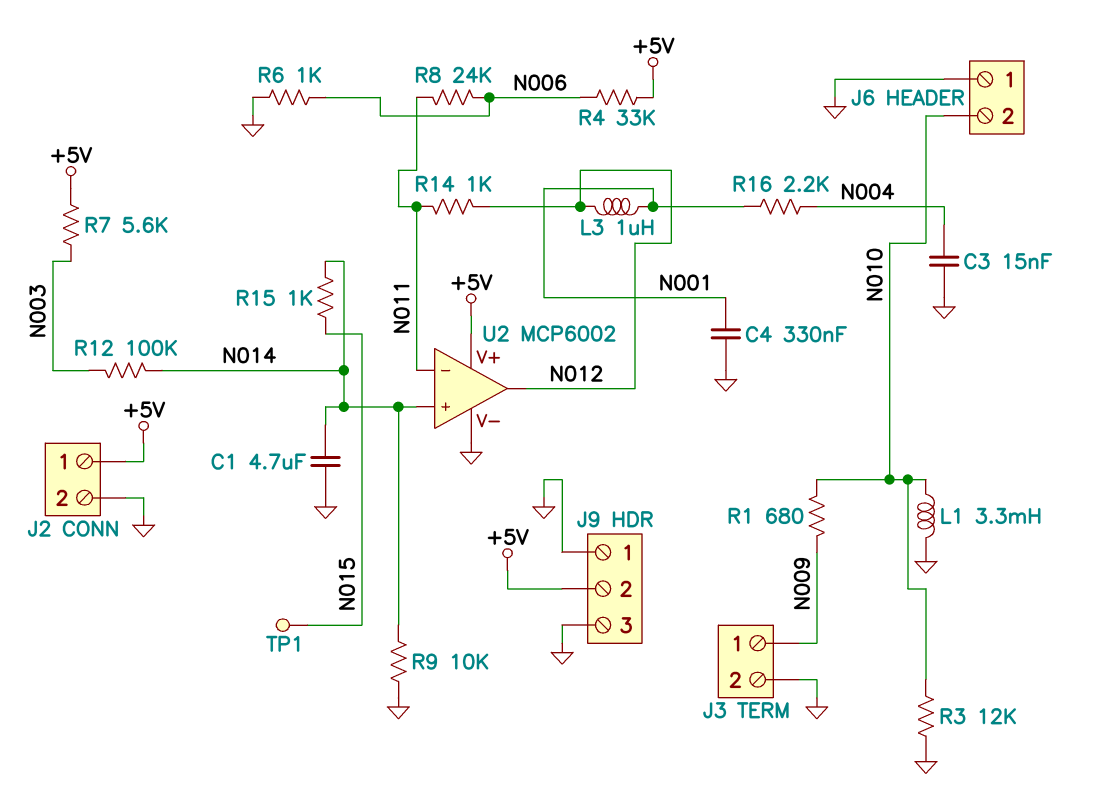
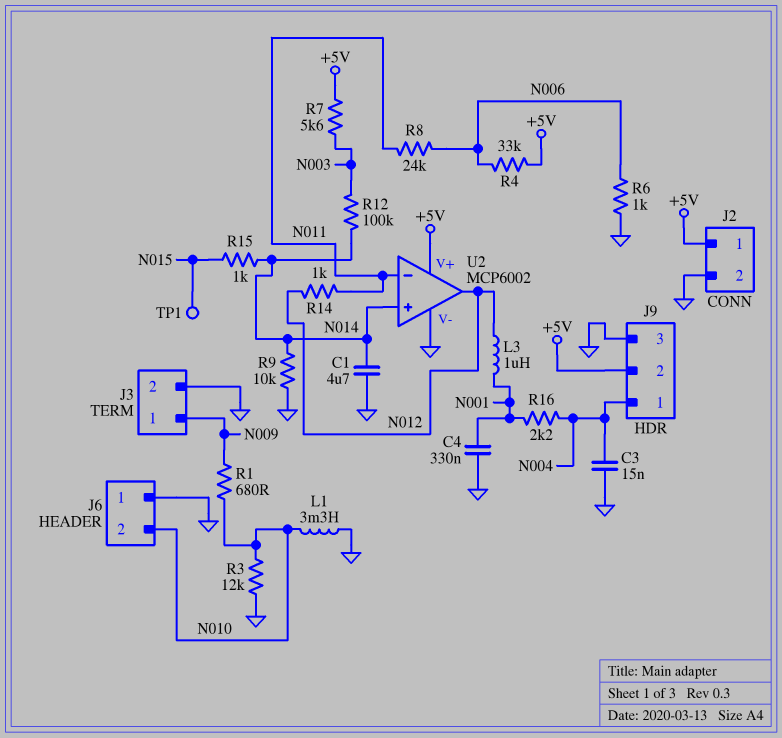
J9 pin 1: GND -> N004

